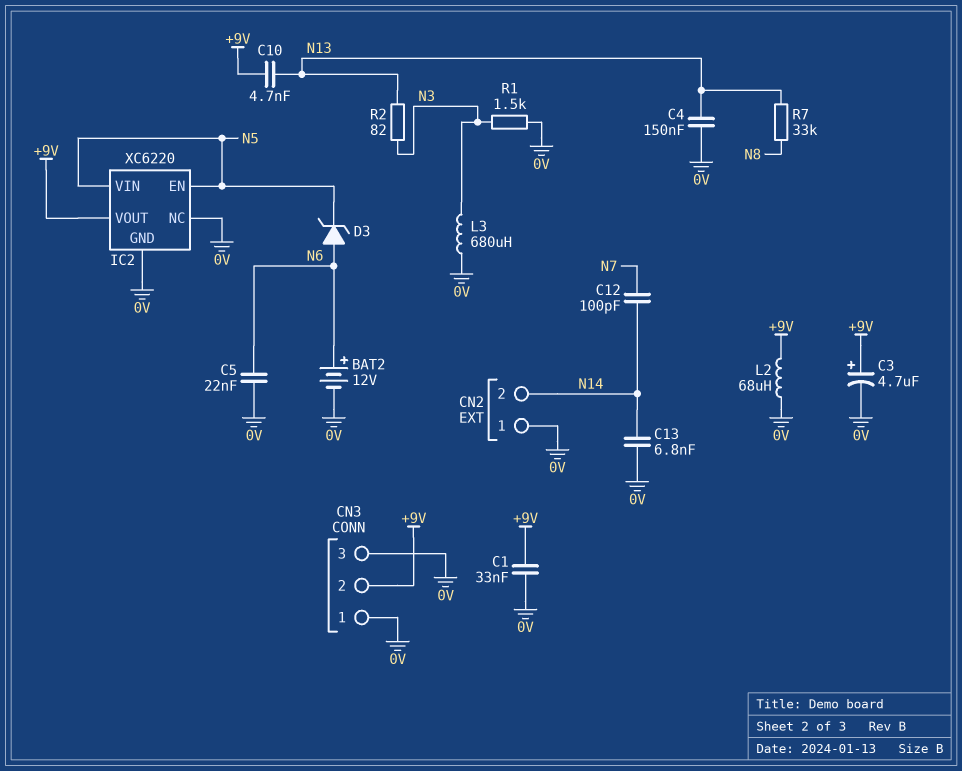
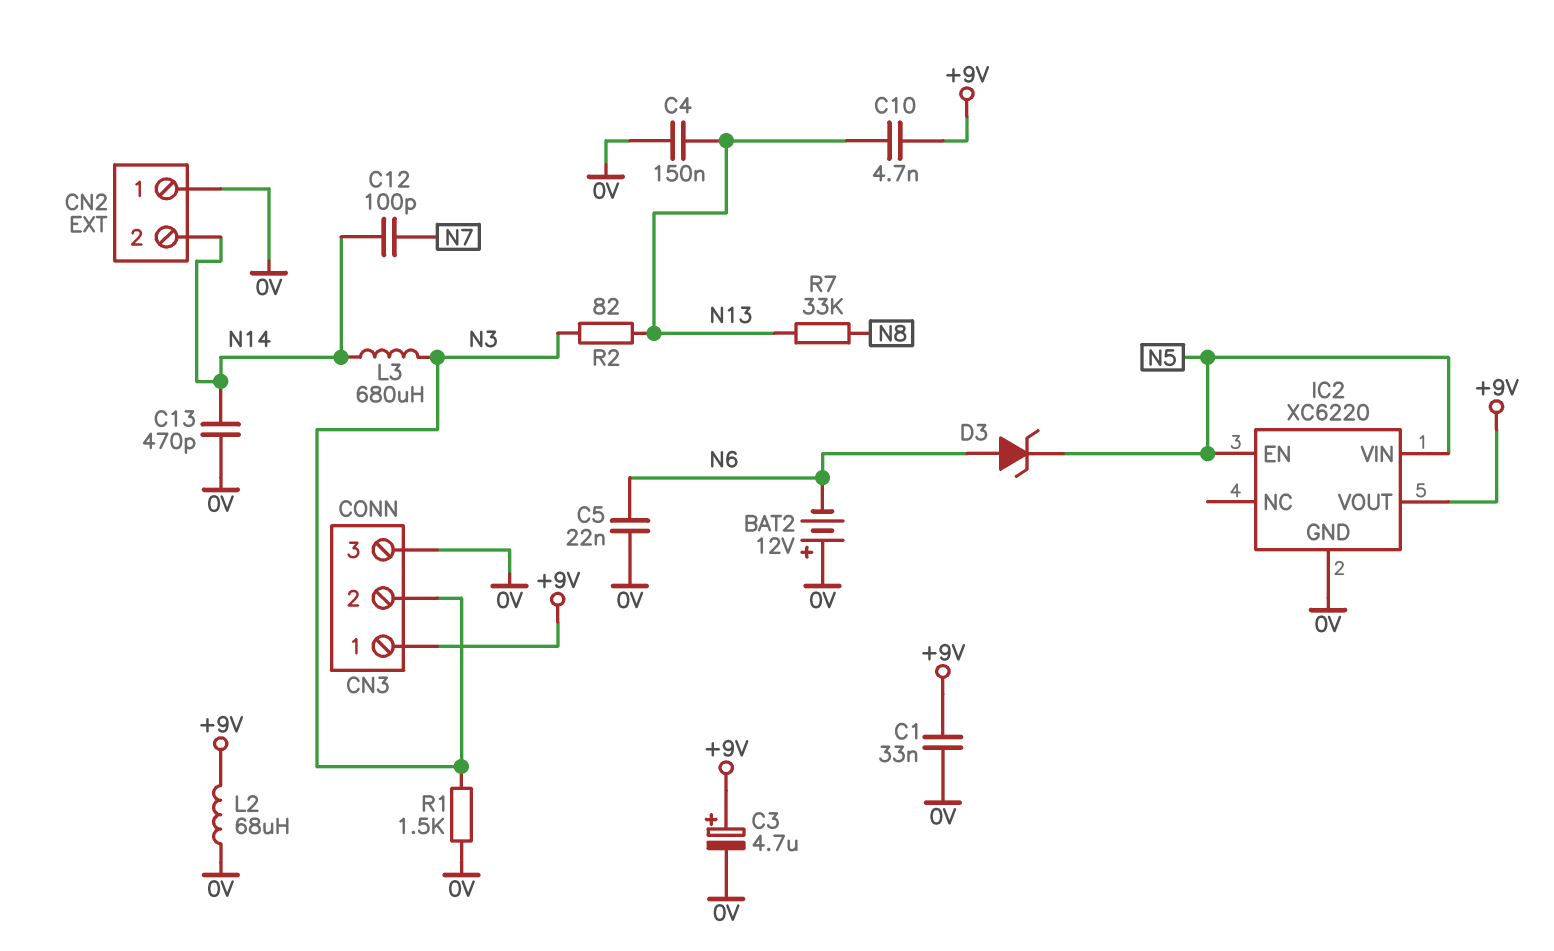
BAT2: 12V (plus N6, minus 0V) -> 12V (plus 0V, minus N6)
C13: 6.8nF (0V, N14) -> 470pF (0V, N14)
CN3 pin 1: 0V -> +9V
CN3 pin 2: +9V -> N3
IC2 pin NC: 0V -> none
L3: 680uH (0V, N3) -> 680uH (N3, N14)

